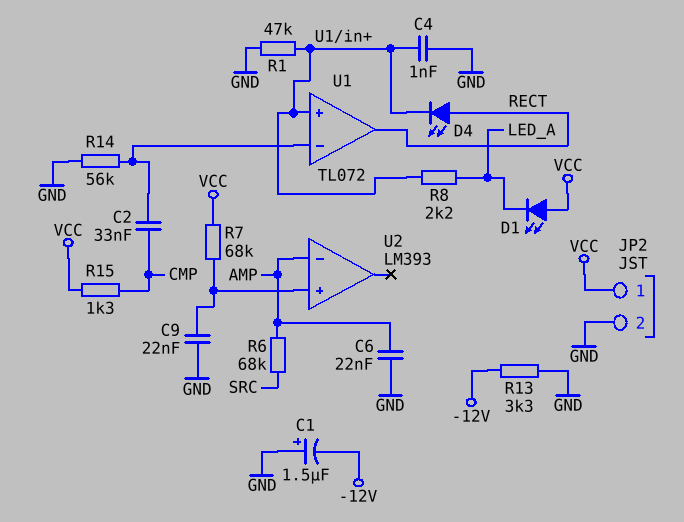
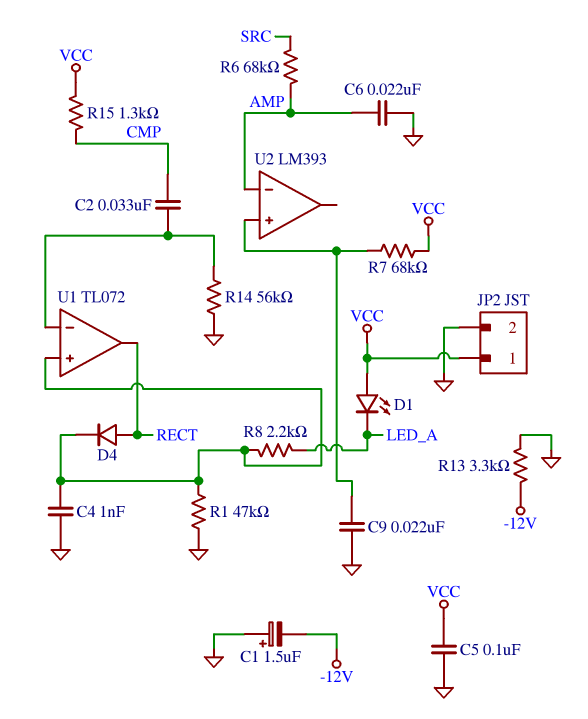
C5: none -> 100nF (GND, VCC)
D4: LED (A RECT, K U1/in+) -> diode (A RECT, K U1/in+)

